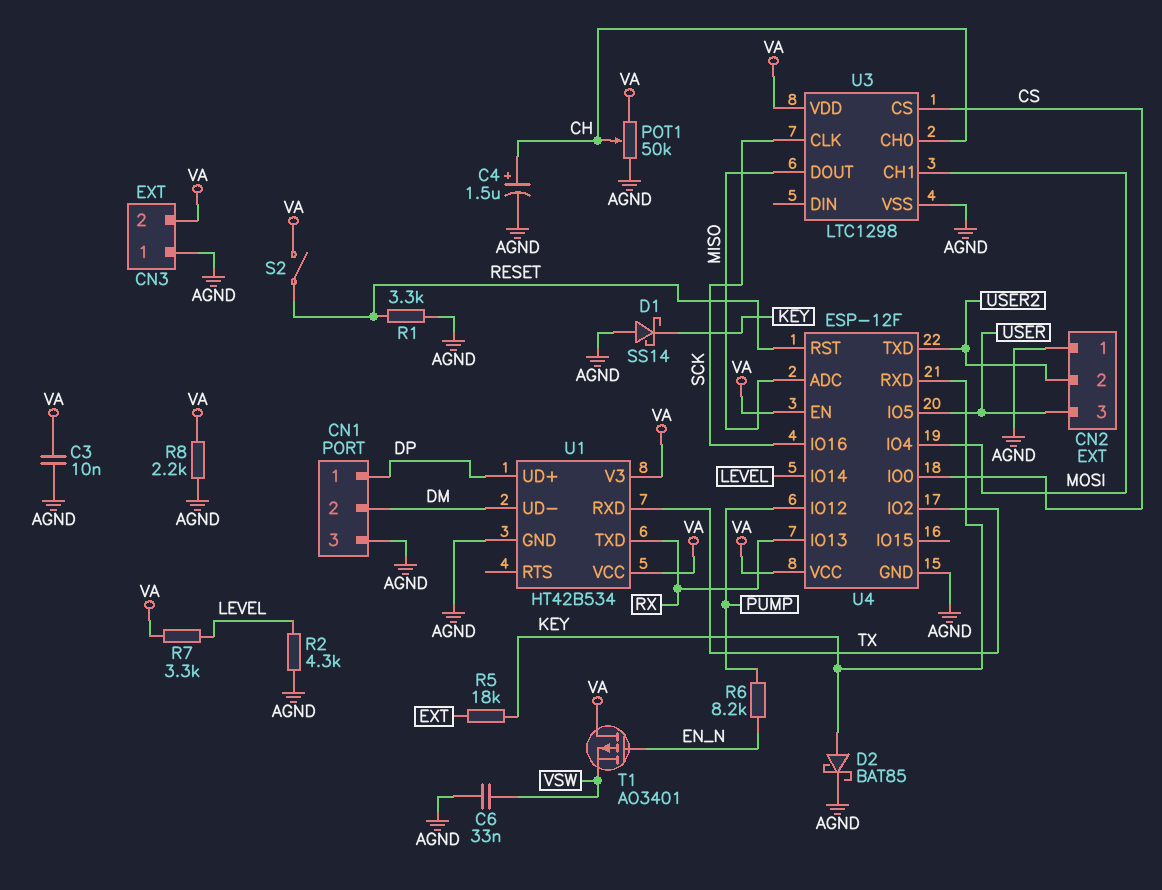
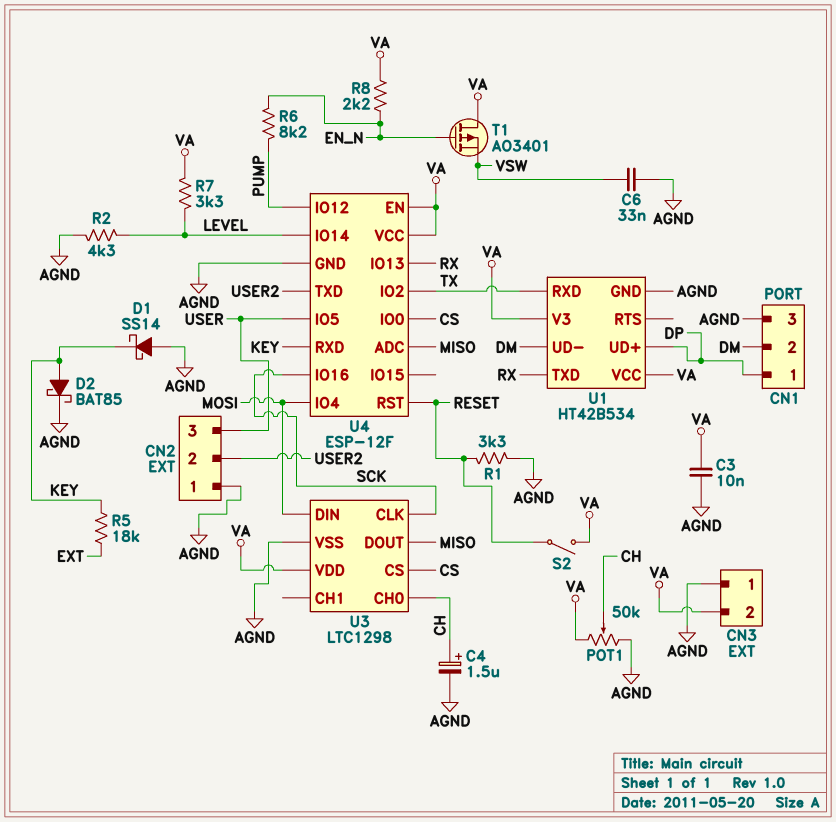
R8: 2.2k (AGND, VA) -> 2.2k (EN_N, VA)
U3 pin CH1: MOSI -> none
U3 pin DIN: none -> MOSI

